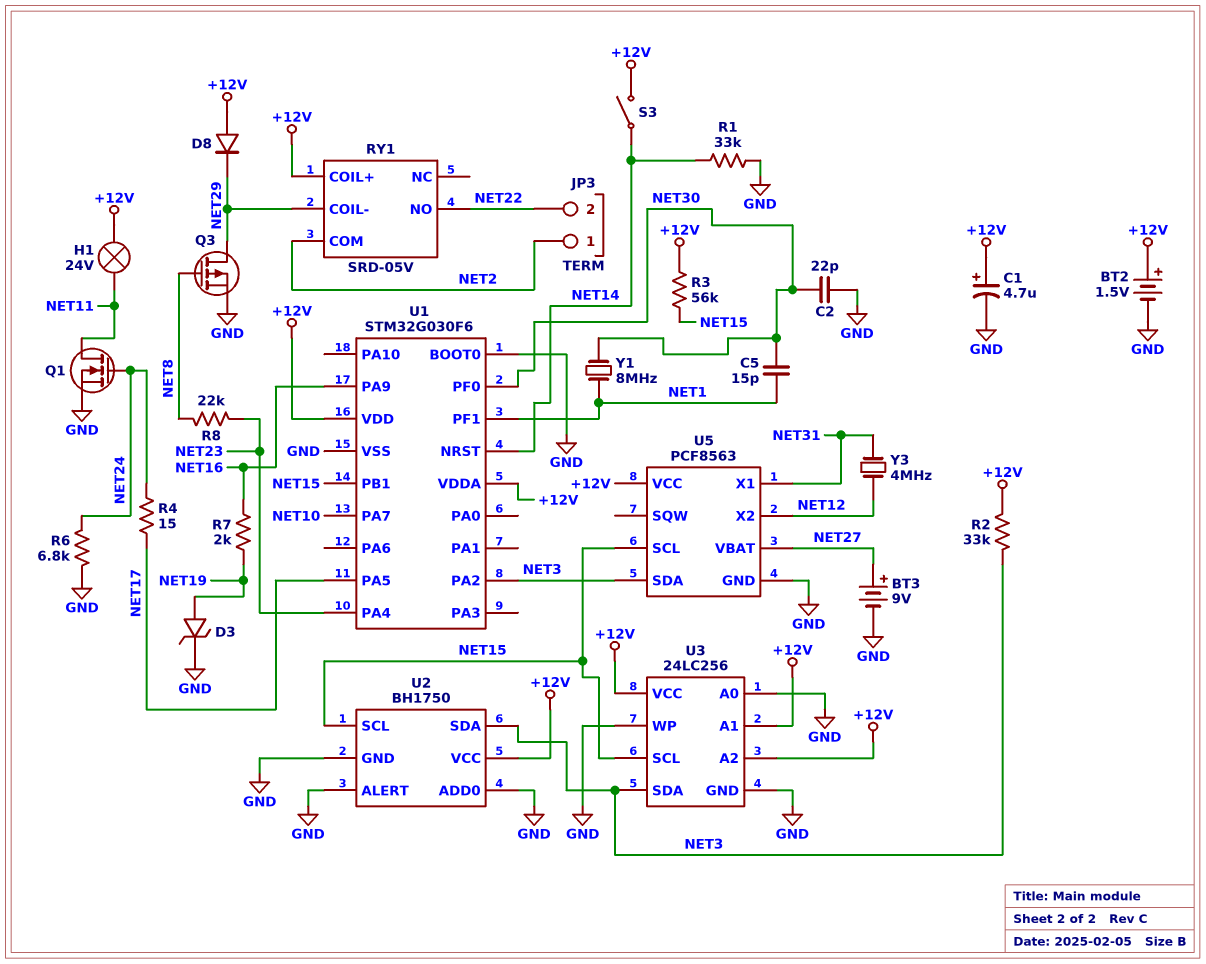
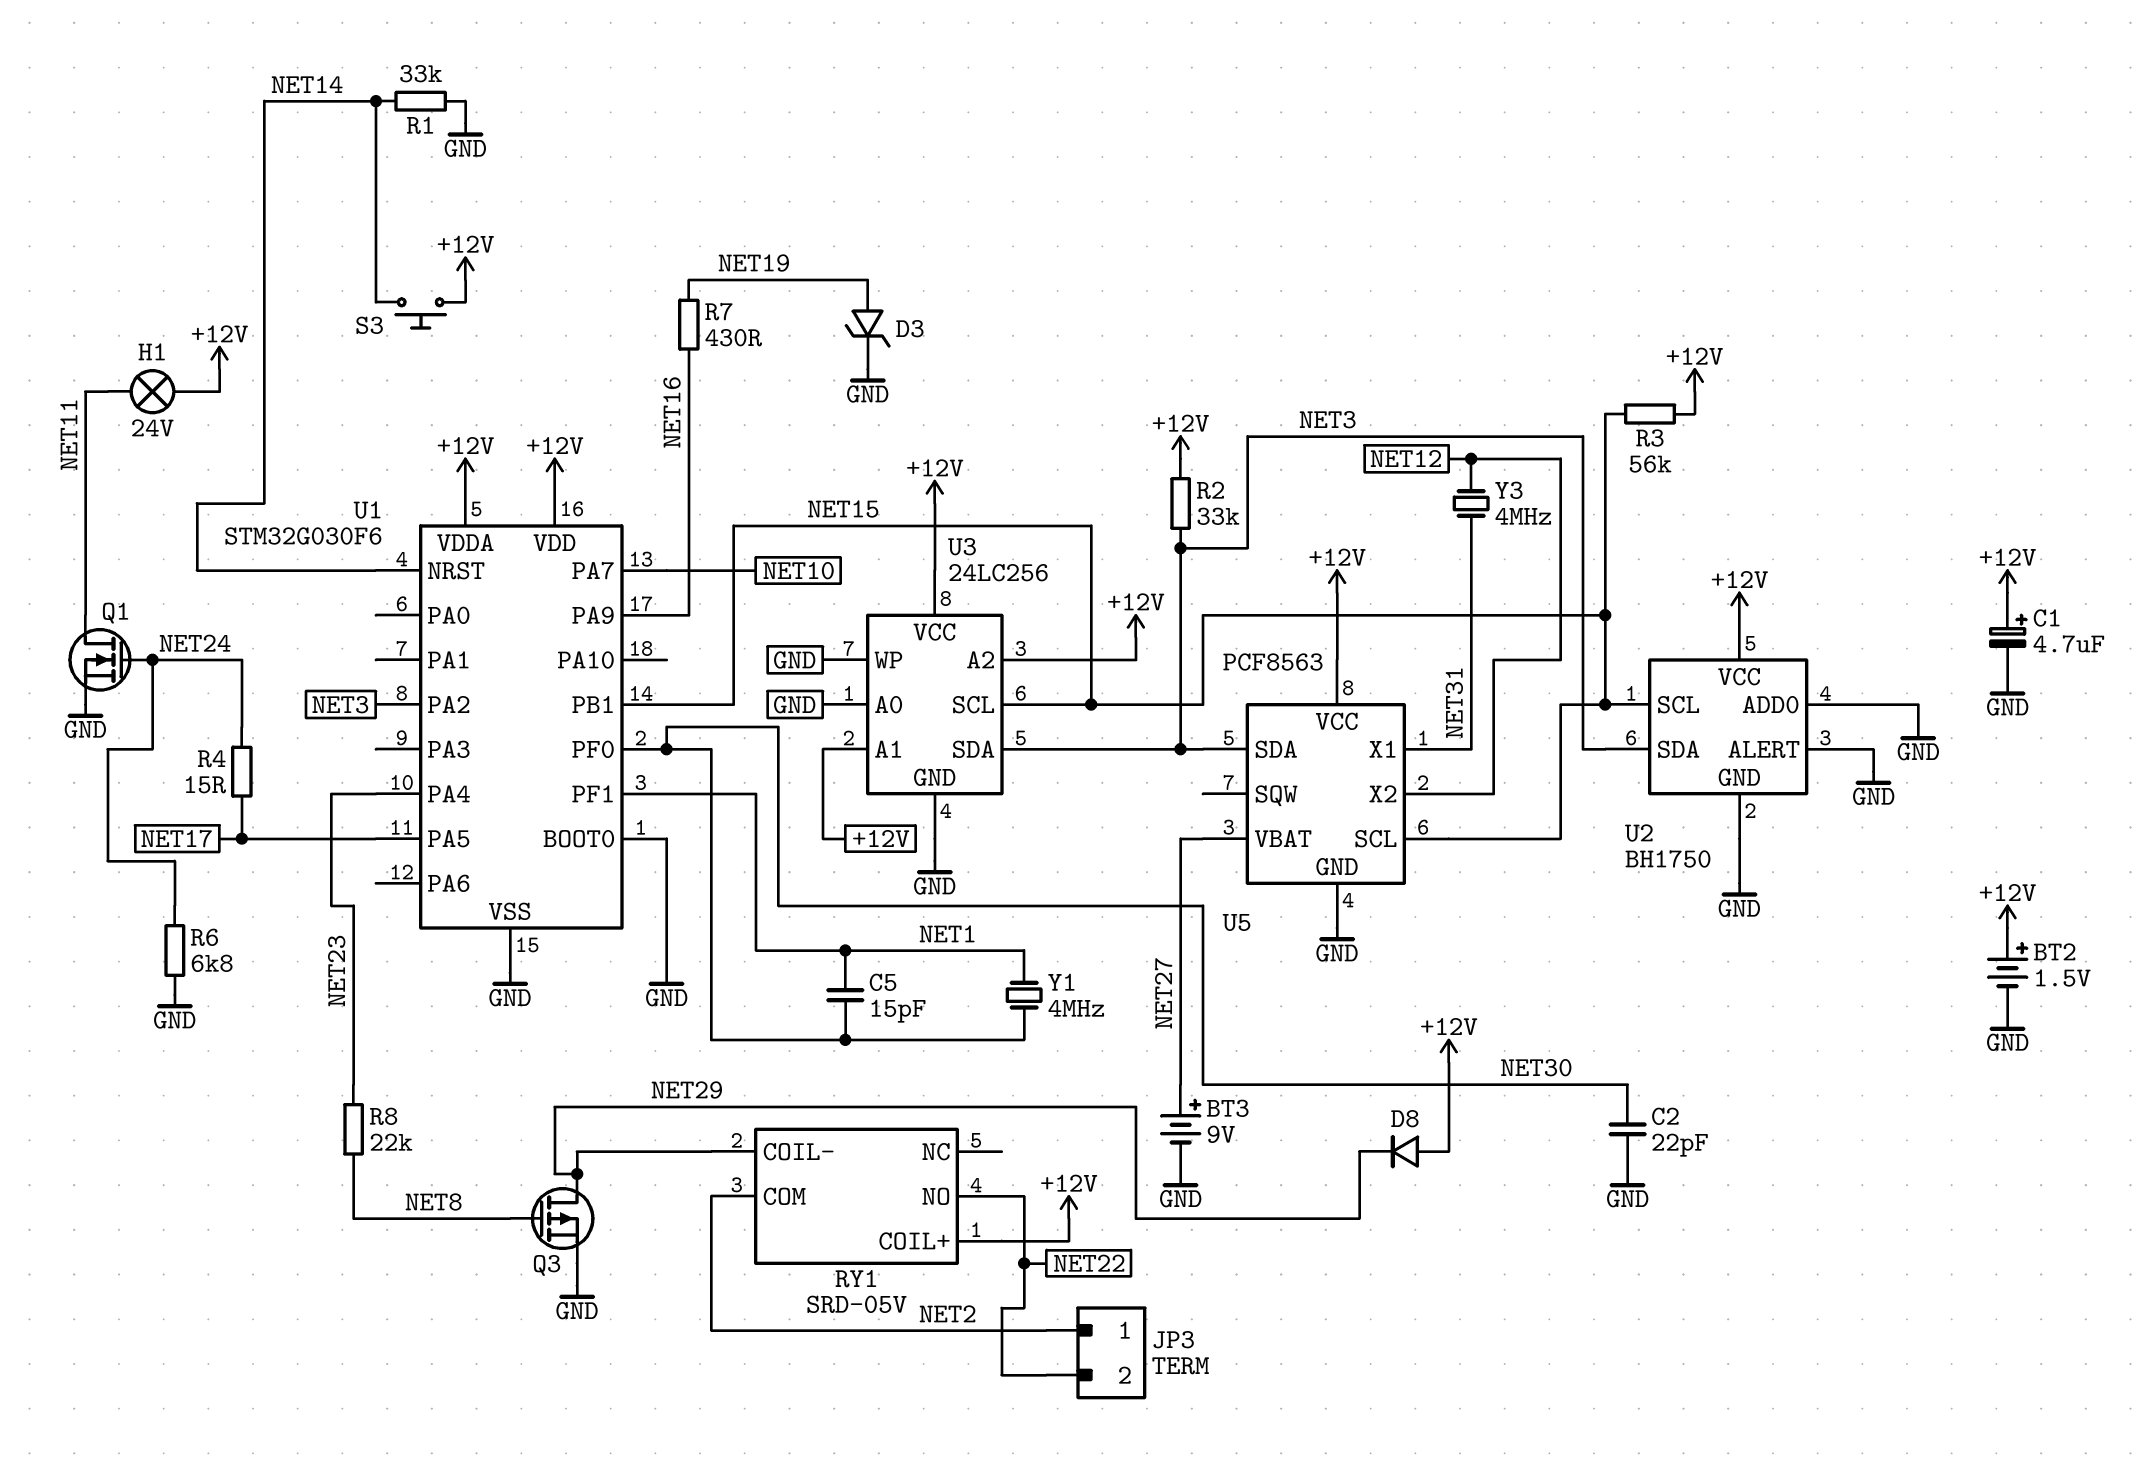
R7: 2k (NET16, NET19) -> 430 (NET16, NET19)
S3: switch (+12V, NET14) -> button (+12V, NET14)
Y1: 8MHz (NET1, NET30) -> 4MHz (NET1, NET30)

